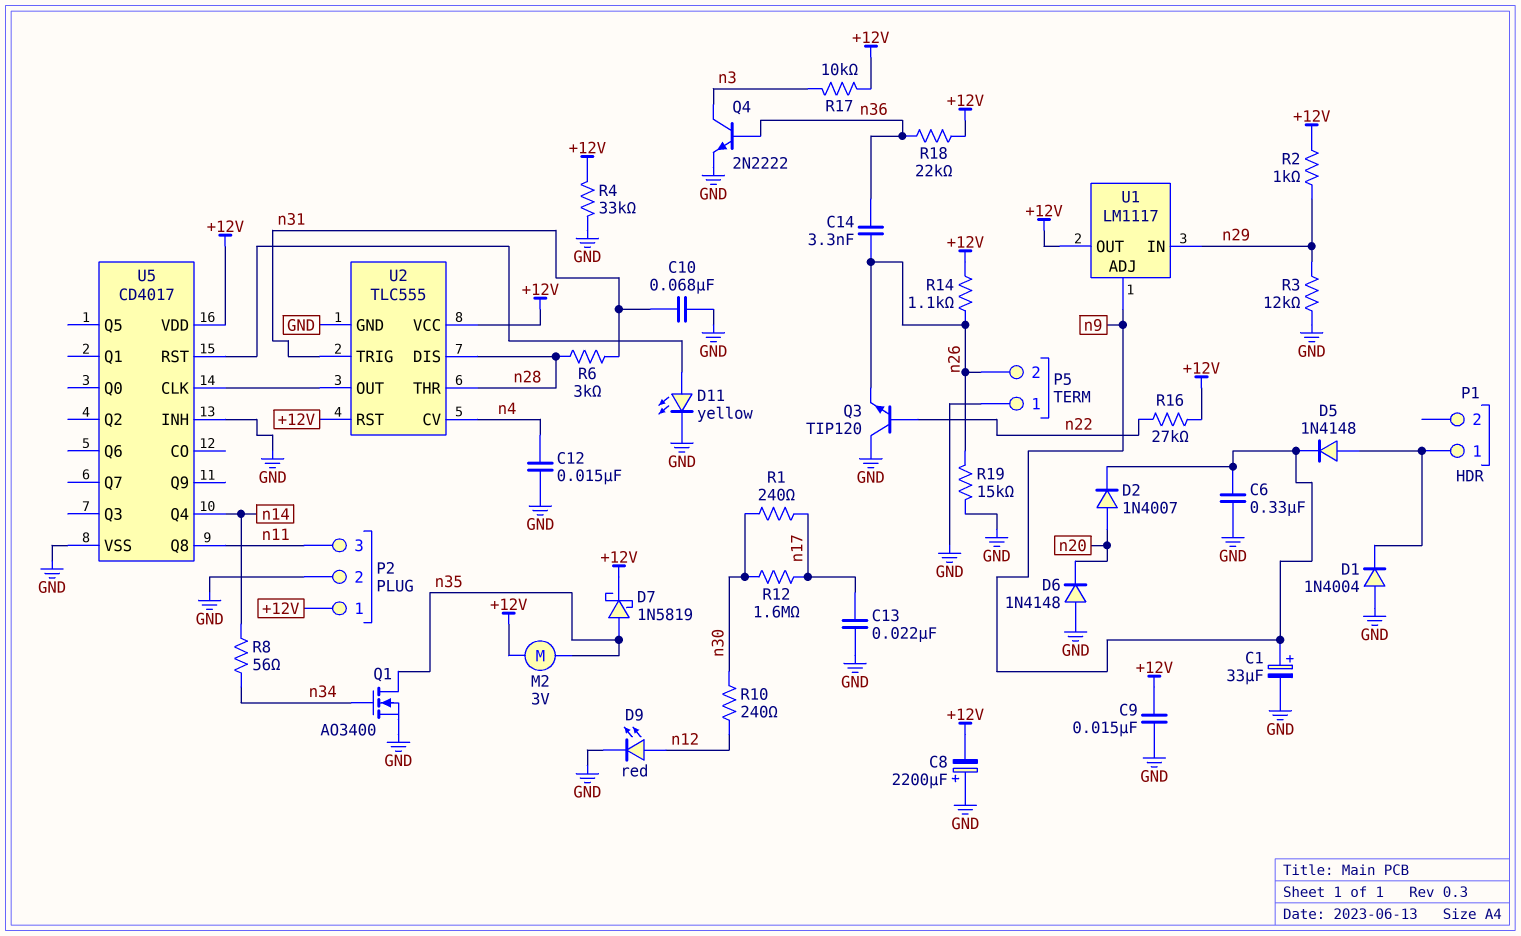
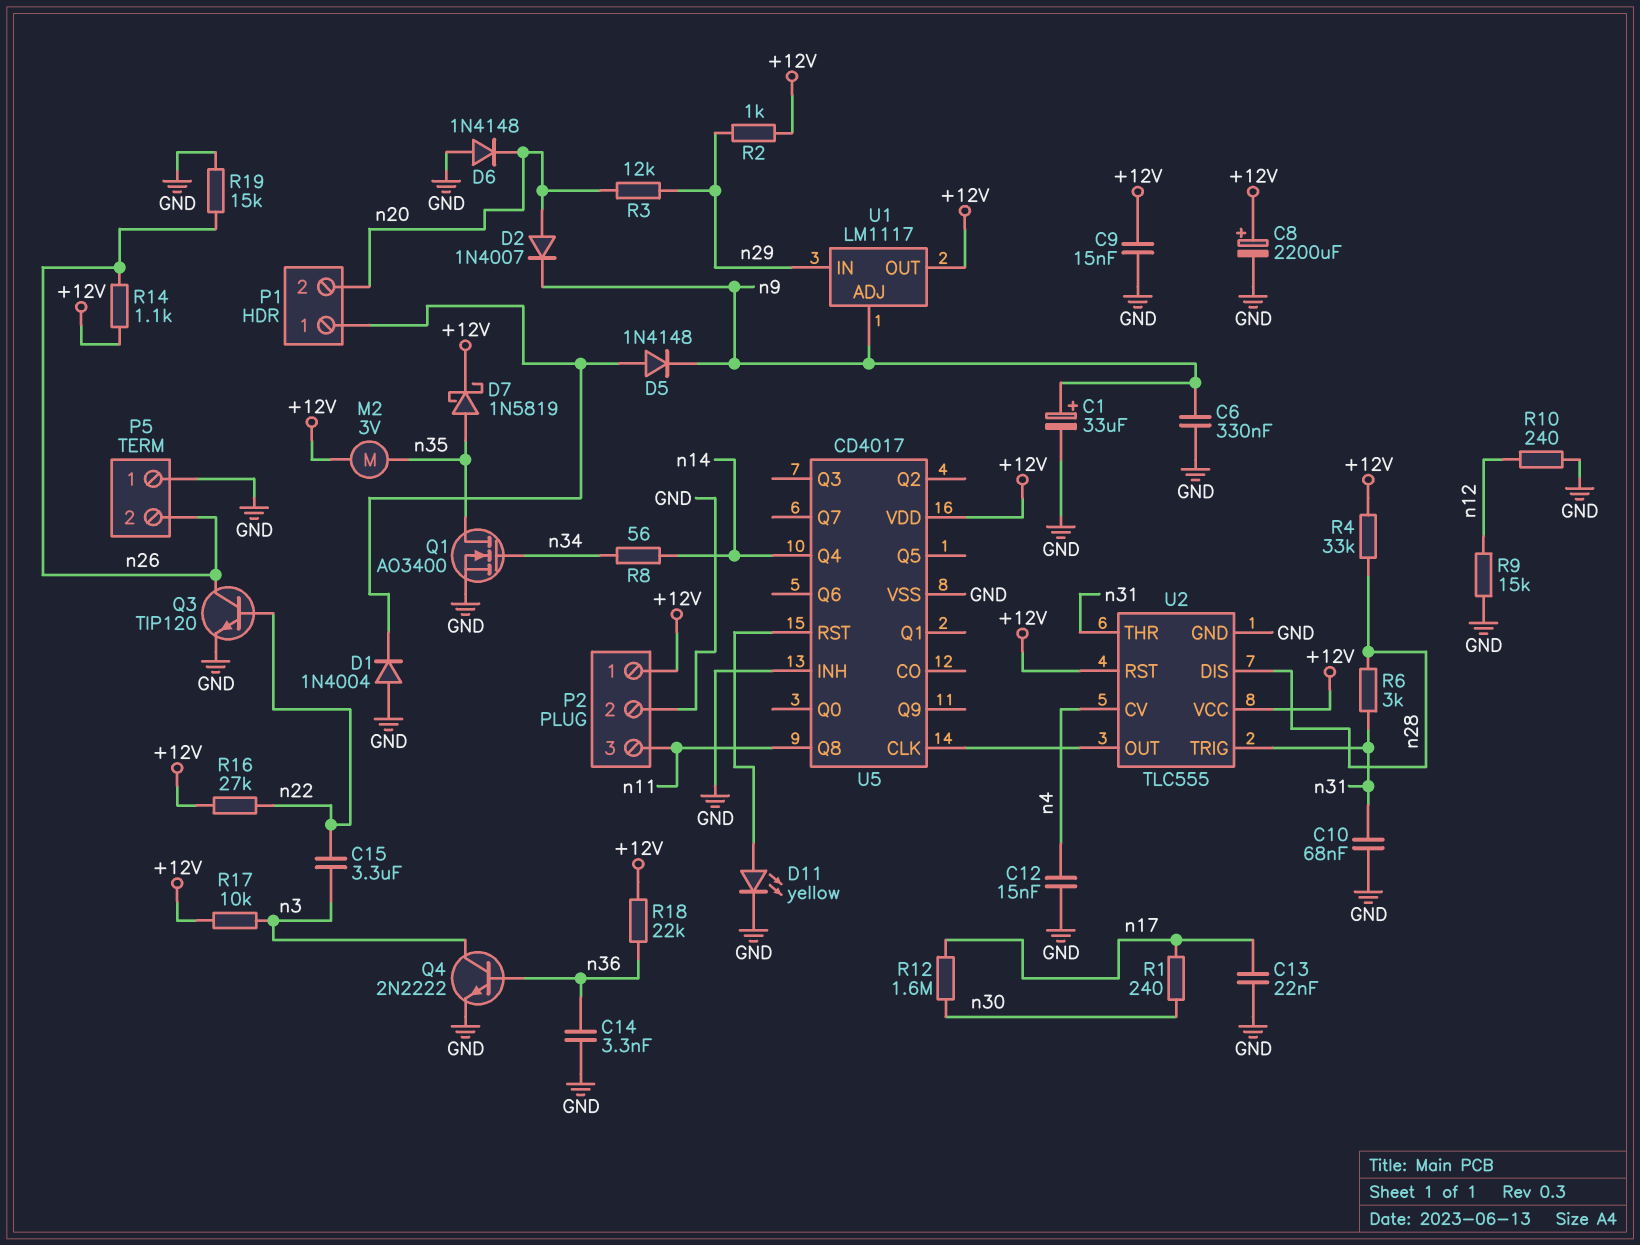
C8: 2200uF (plus GND, minus +12V) -> 2200uF (plus +12V, minus GND)
C14: 3.3nF (n26, n36) -> 3.3nF (GND, n36)
C15: none -> 3.3uF (n3, n22)
D9: LED red (A n12, K GND) -> none
P1 pin 2: none -> n20
Q3: NPN TIP120 (B n22, C GND, E n26) -> NPN TIP120 (B n22, C n26, E GND)
R3: 12k (GND, n29) -> 12k (n20, n29)
R4: 33k (+12V, GND) -> 33k (+12V, n28)
R9: none -> 15k (GND, n12)
R10: 240 (n12, n30) -> 240 (GND, n12)
U2 pin THR: n28 -> n31

